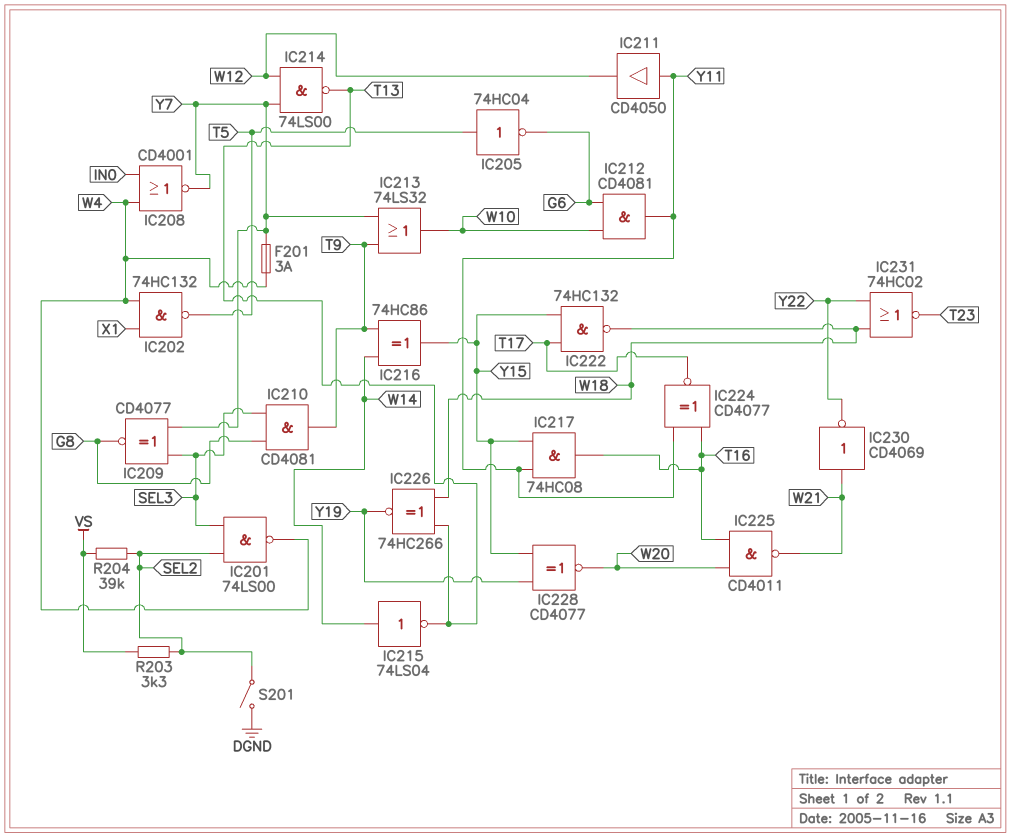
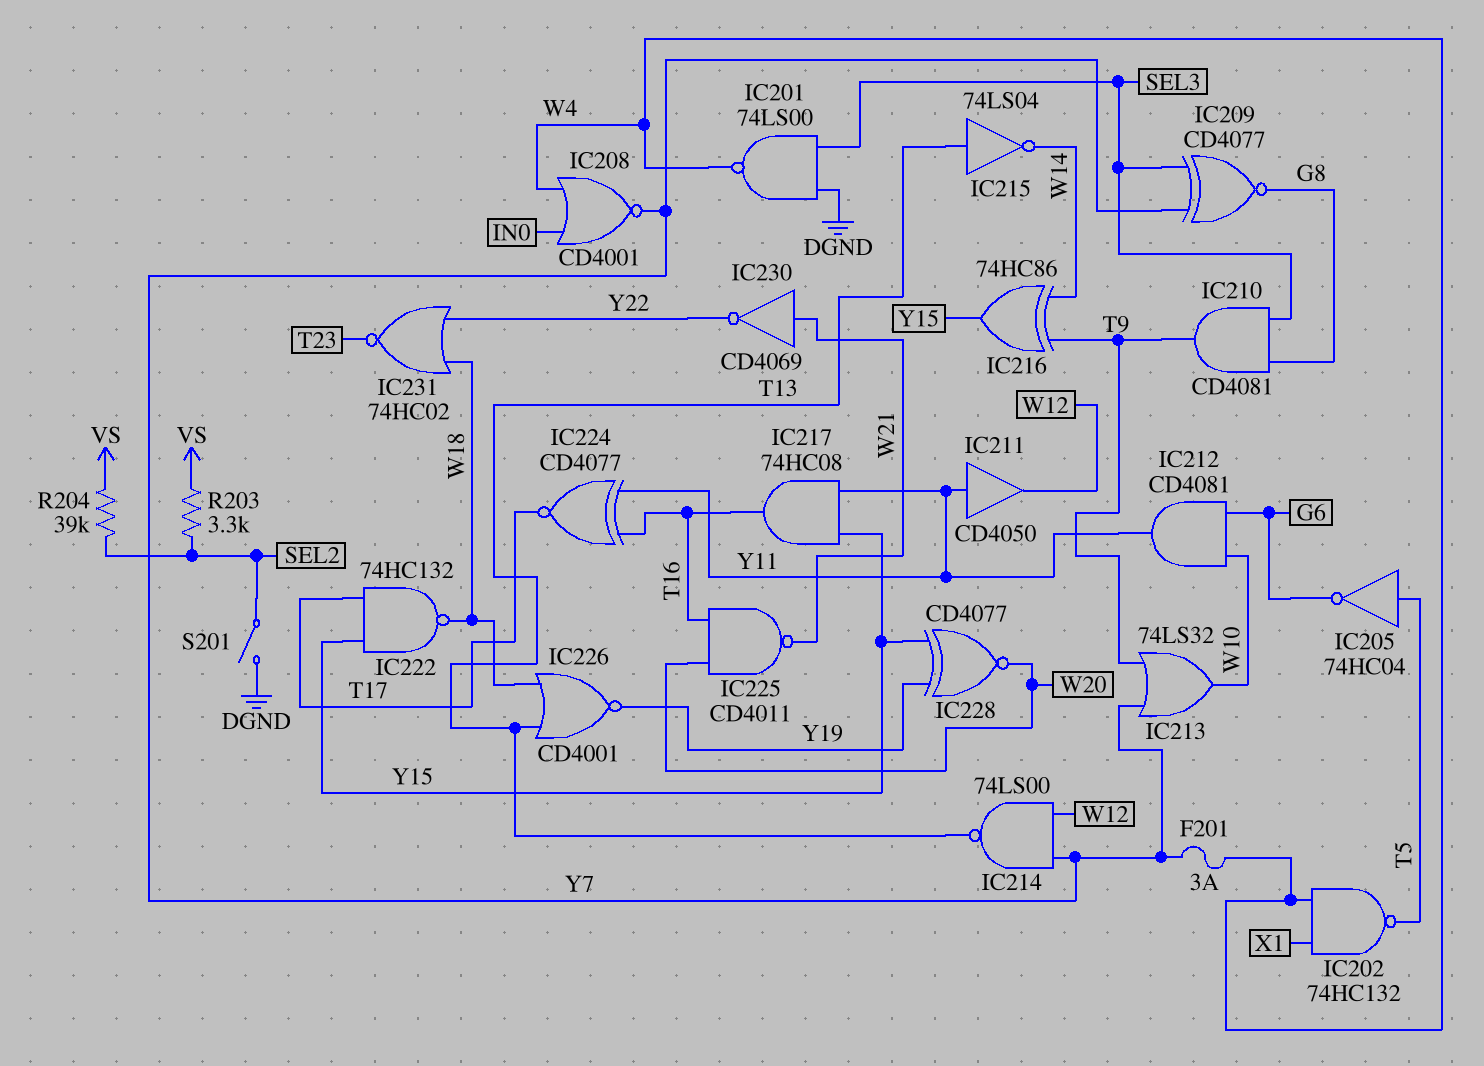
IC201: NAND 74LS00 (in SEL2, in SEL3, out W4) -> NAND 74LS00 (in DGND, in SEL3, out W4)
IC215: NOT 74LS04 (in W14, out T13) -> NOT 74LS04 (in T13, out W14)
IC226: XNOR 74HC266 (in T13, in W18, out Y19) -> NOR CD4001 (in T13, in W18, out Y19)

